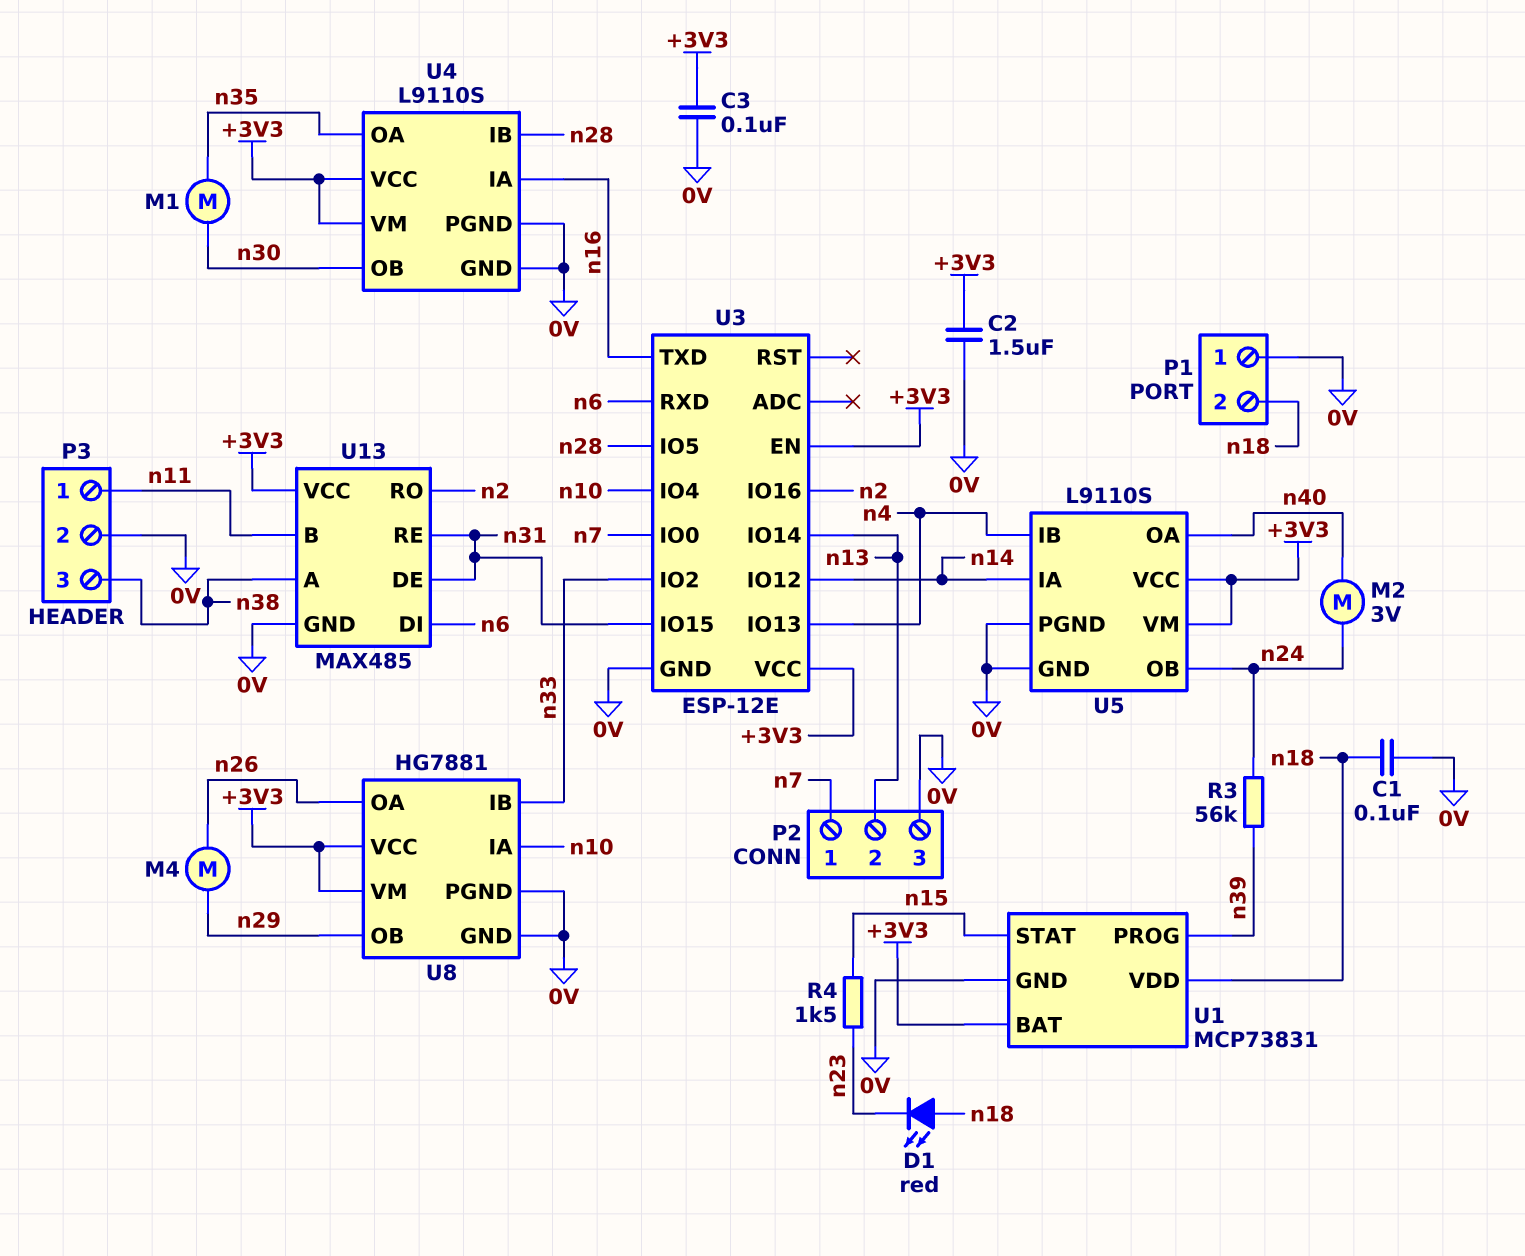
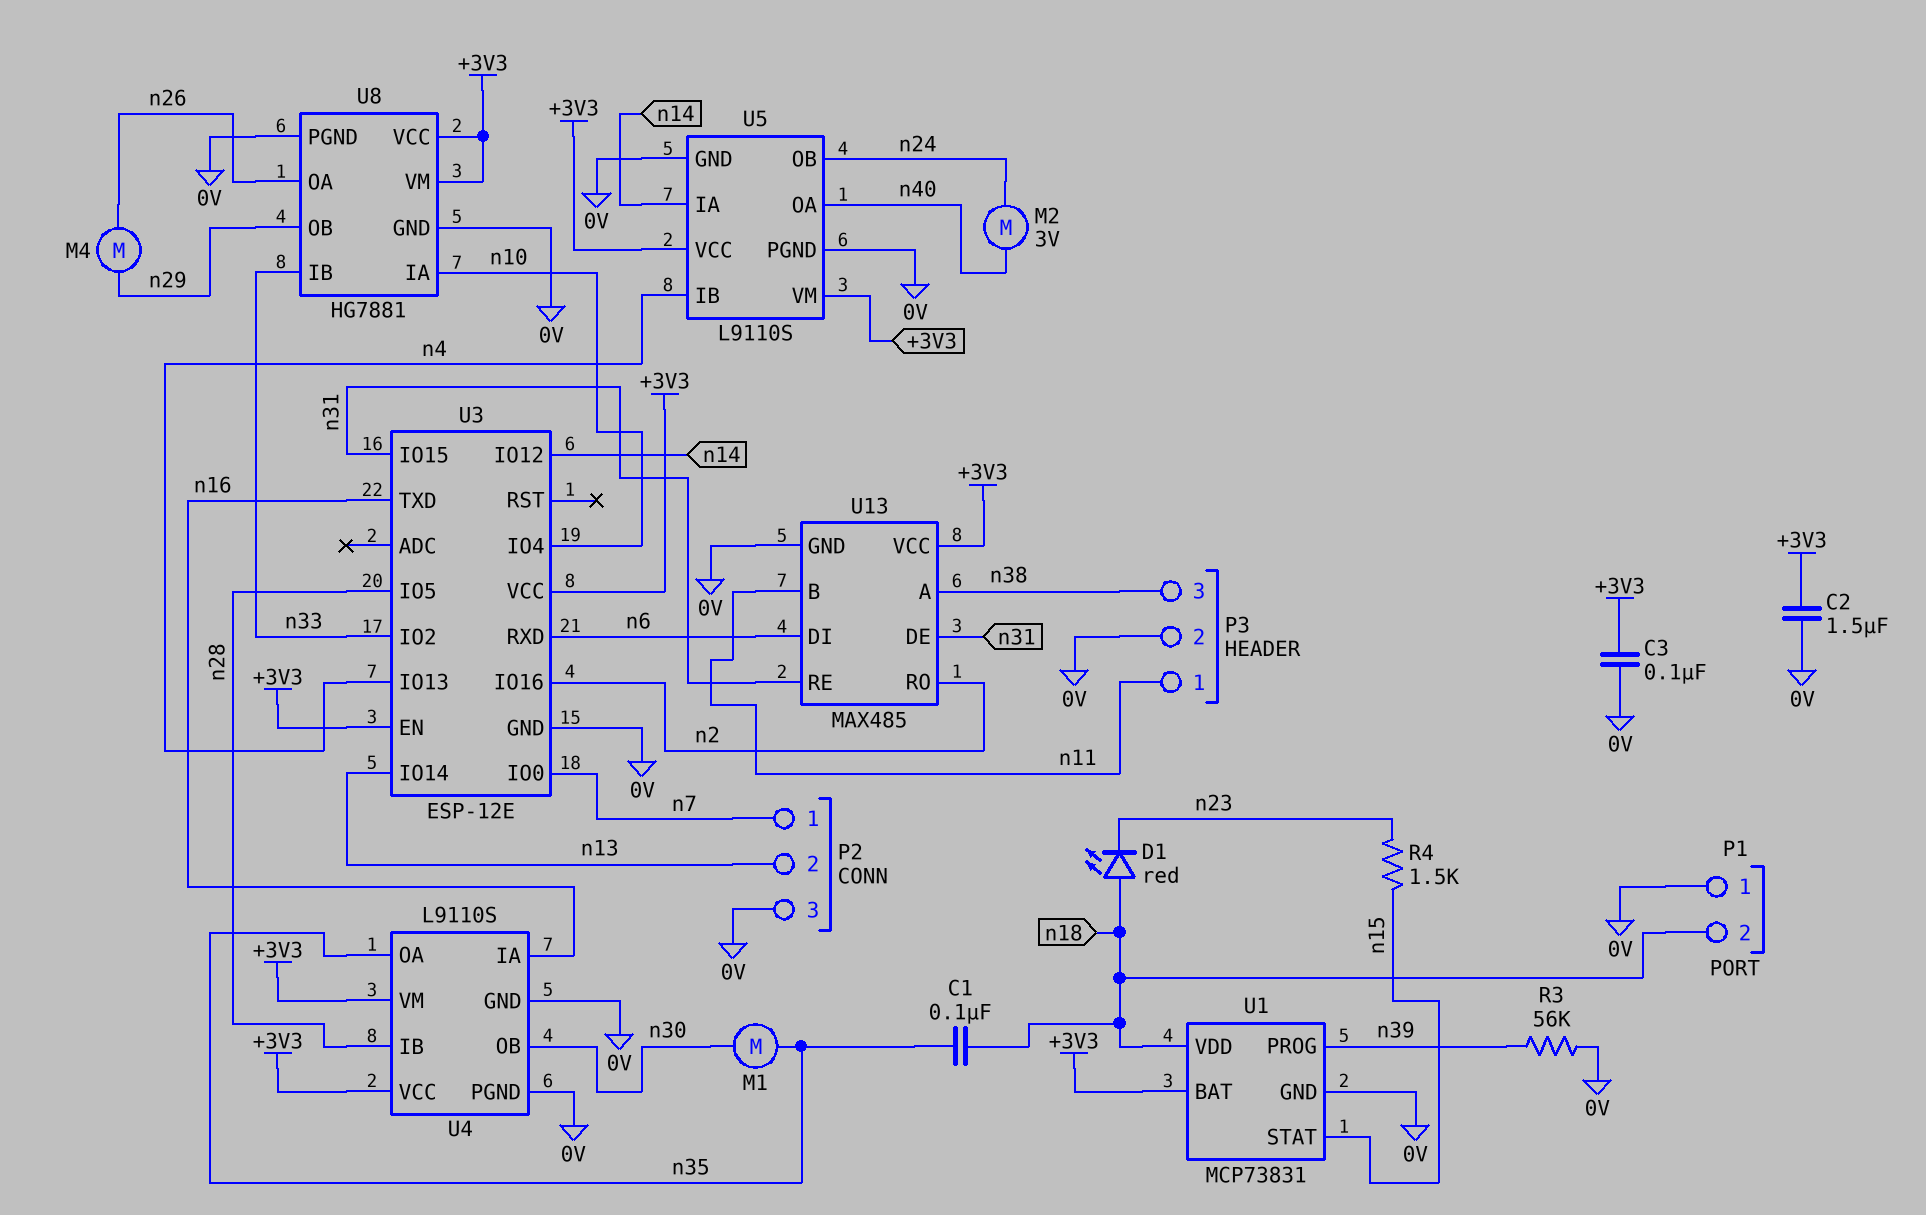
C1: 100nF (0V, n18) -> 100nF (n18, n35)
R3: 56k (n24, n39) -> 56k (0V, n39)

